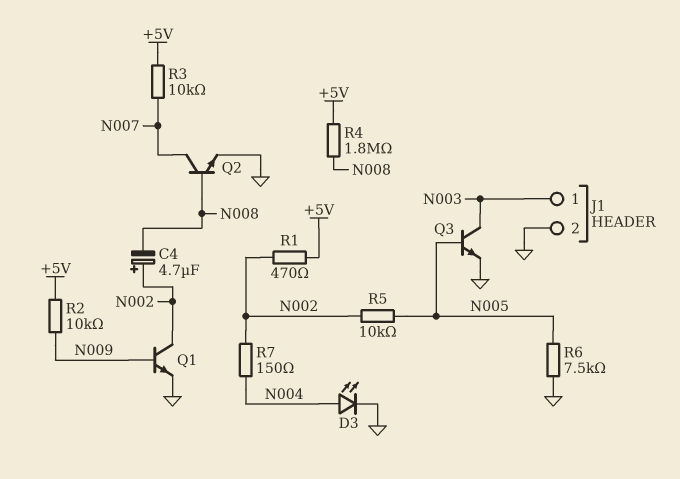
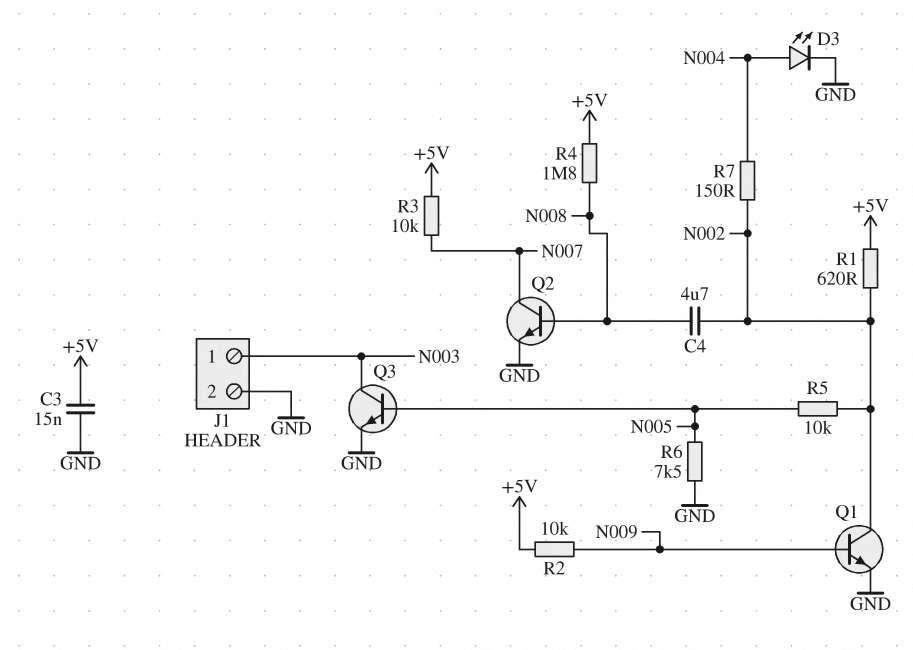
C3: none -> 15nF (+5V, GND)
C4: 4.7uF (plus N002, minus N008) -> 4.7uF (N002, N008)
R1: 470 (+5V, N002) -> 620 (+5V, N002)

